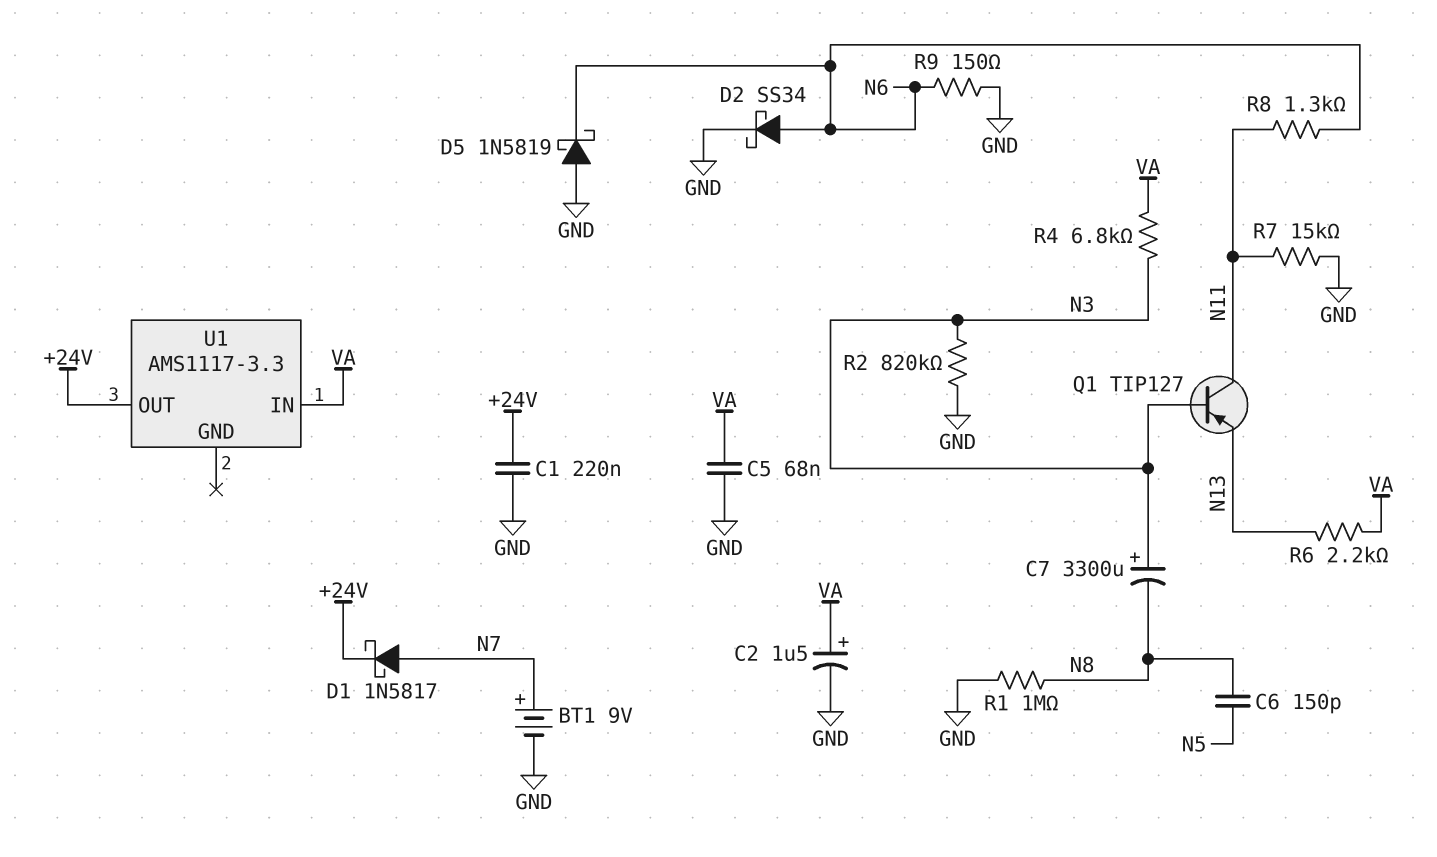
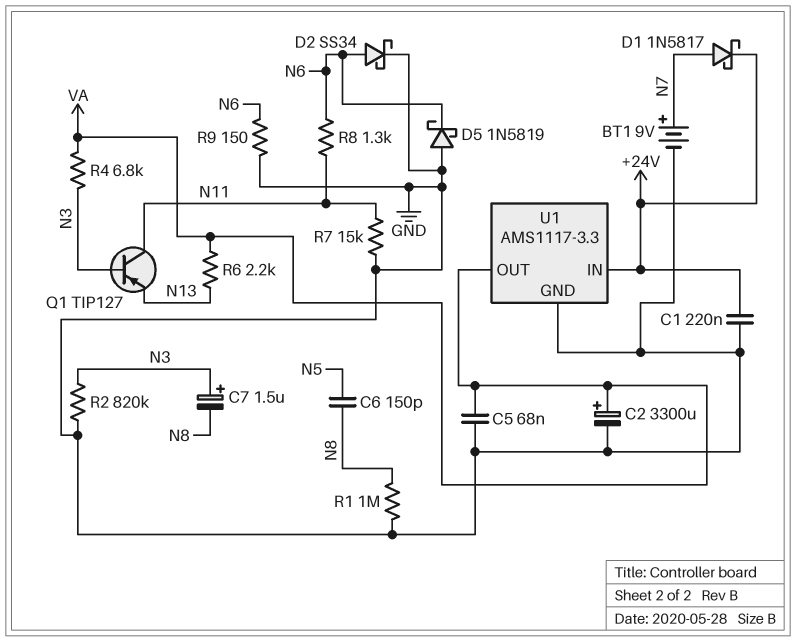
C2: 1.5uF (plus VA, minus GND) -> 3300uF (plus VA, minus GND)
C7: 3300uF (plus N3, minus N8) -> 1.5uF (plus N3, minus N8)
U1 pin GND: none -> GND
U1 pin IN: VA -> +24V
U1 pin OUT: +24V -> VA

